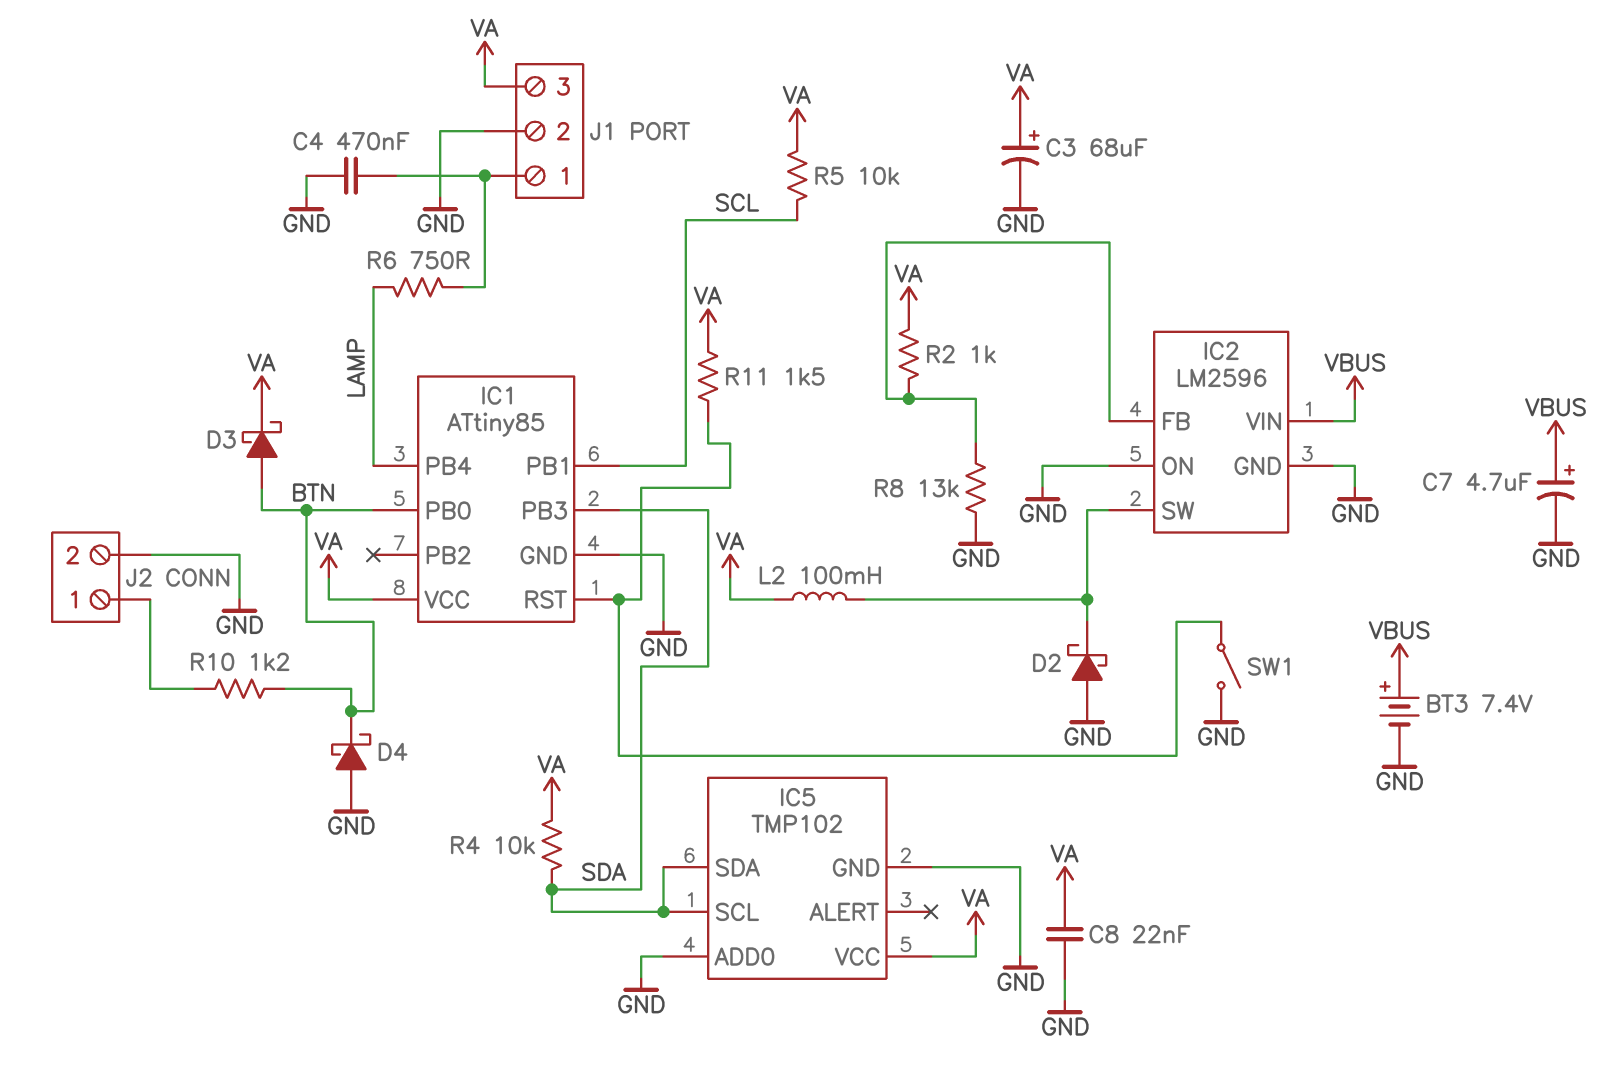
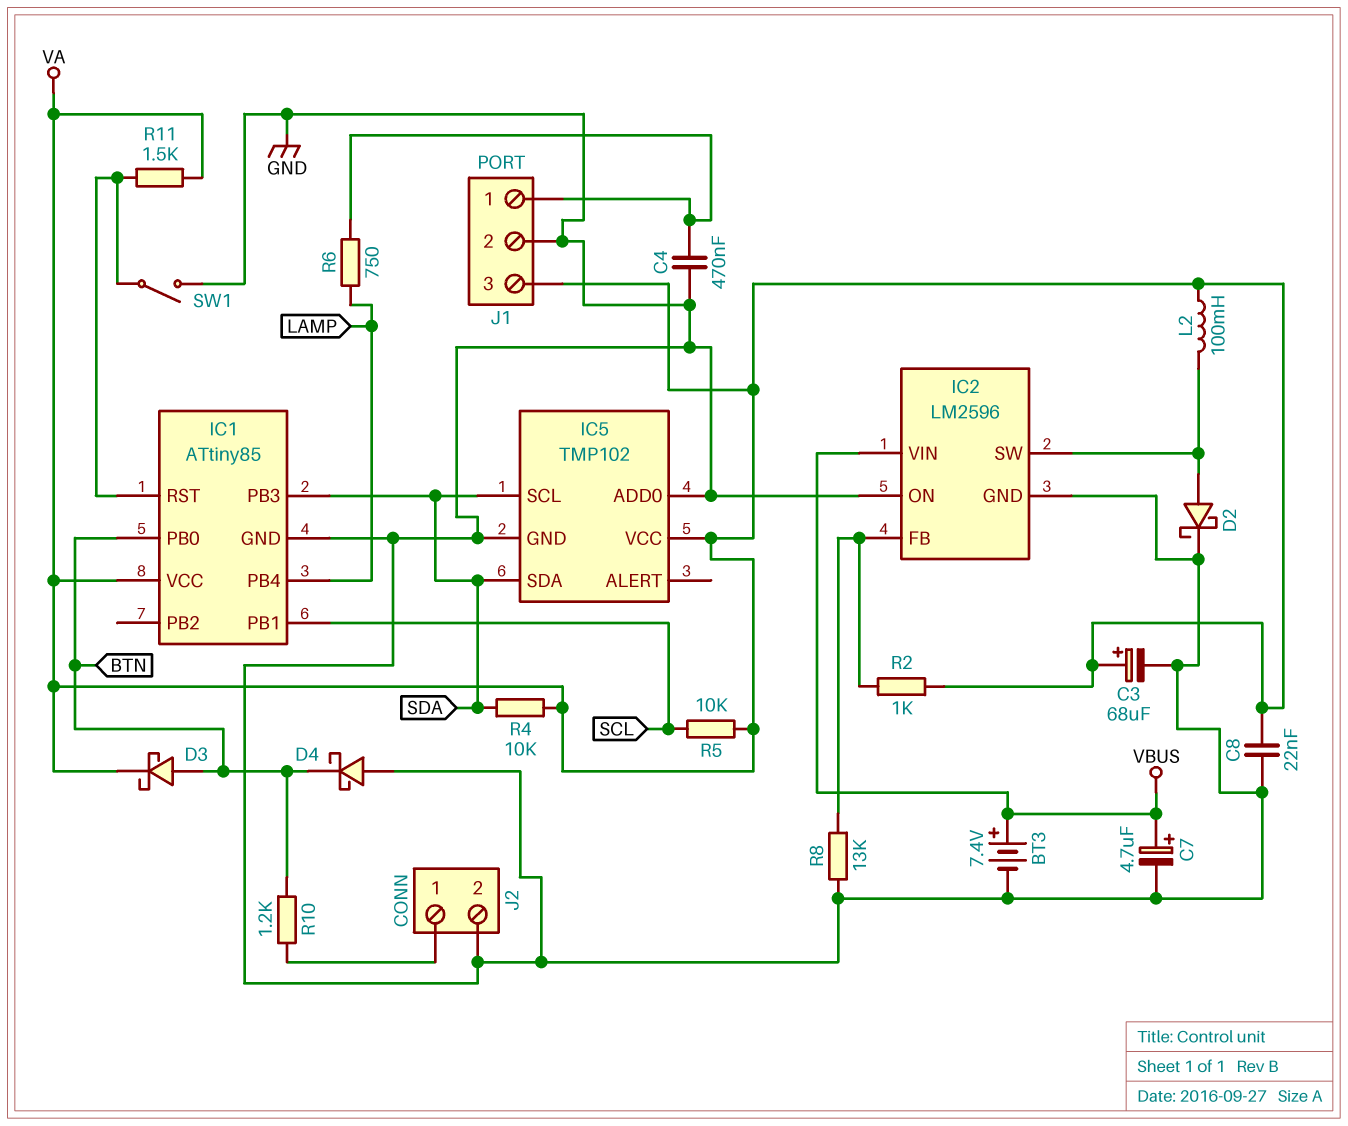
D2: schottky (A GND, K IC2/SW) -> schottky (A IC2/SW, K GND)

